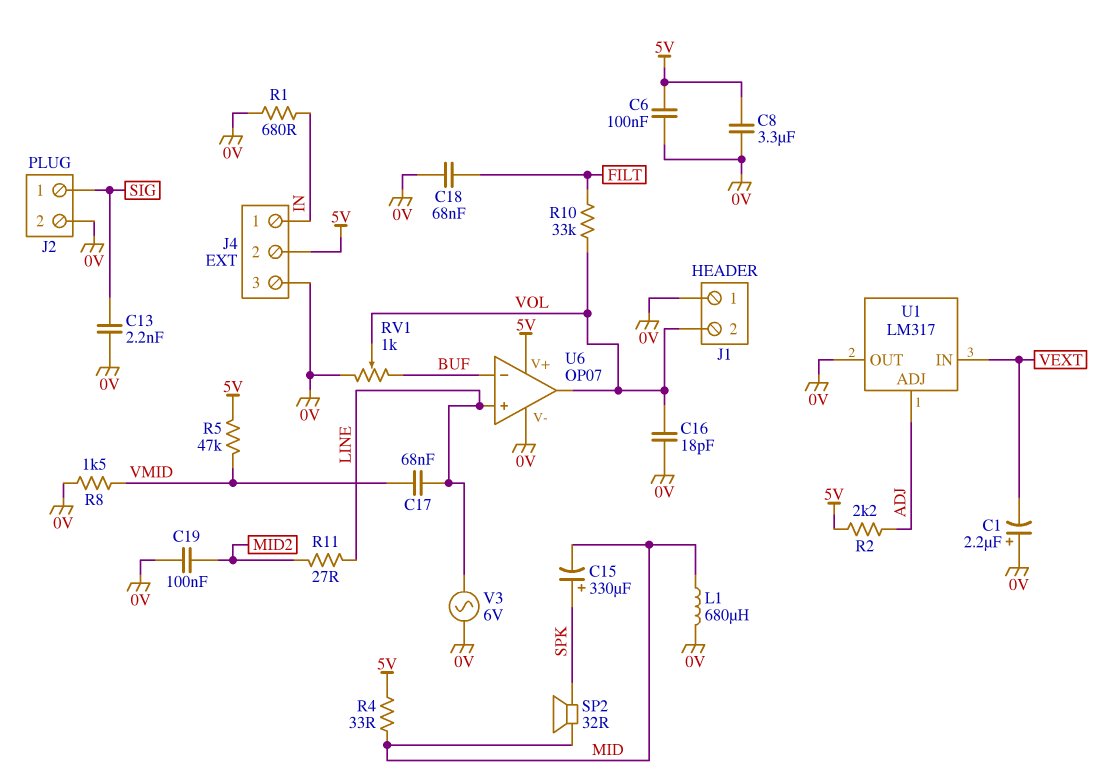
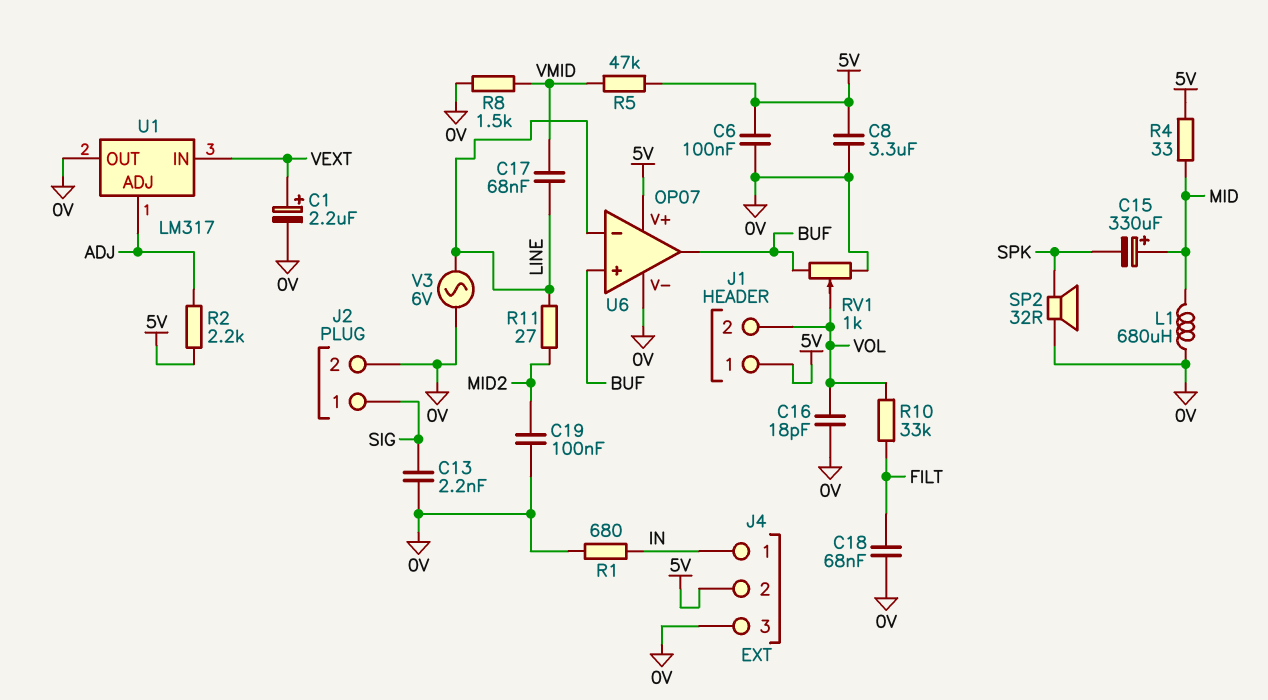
C1: 2.2uF (plus 0V, minus VEXT) -> 2.2uF (plus VEXT, minus 0V)
C15: 330uF (plus SPK, minus MID) -> 330uF (plus MID, minus SPK)
J1 pin 1: 0V -> 5V
SP2: speaker 32R (MID, SPK) -> speaker 32R (0V, SPK)
U6 pin in+: LINE -> BUF
U6 pin in-: BUF -> LINE
U6 pin out: VOL -> BUF

